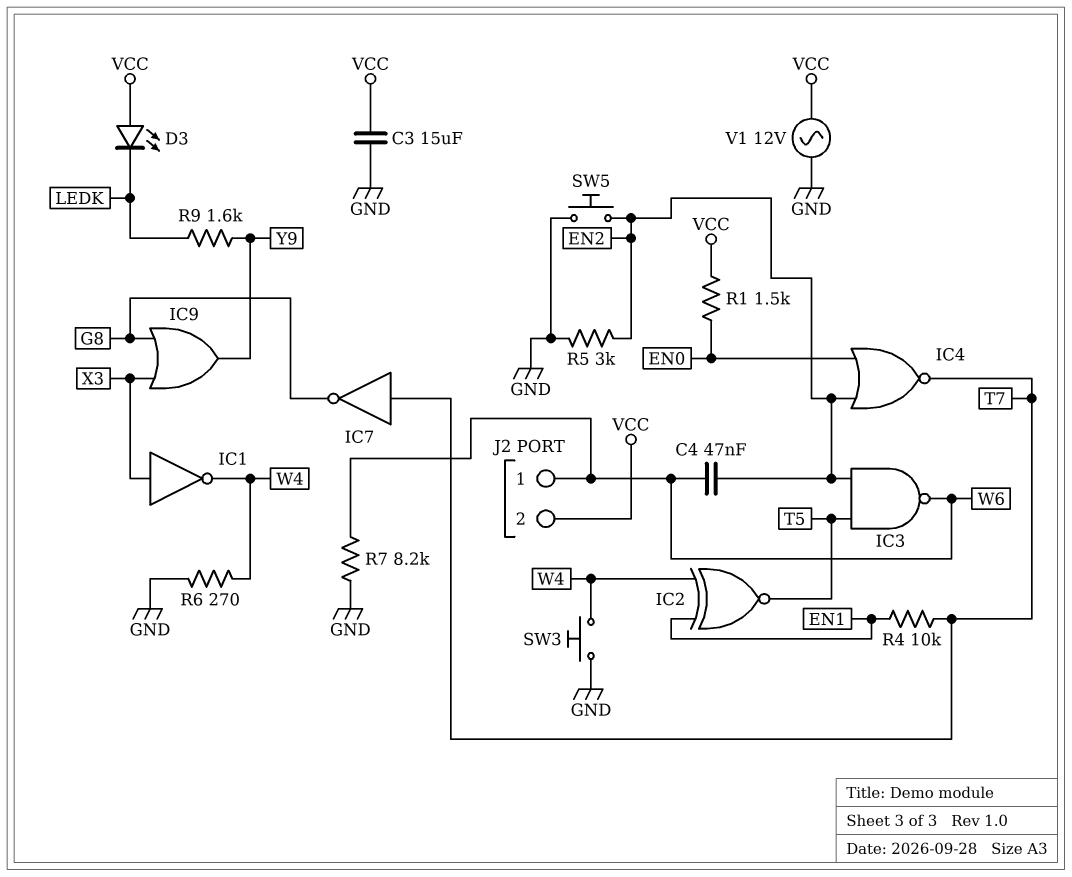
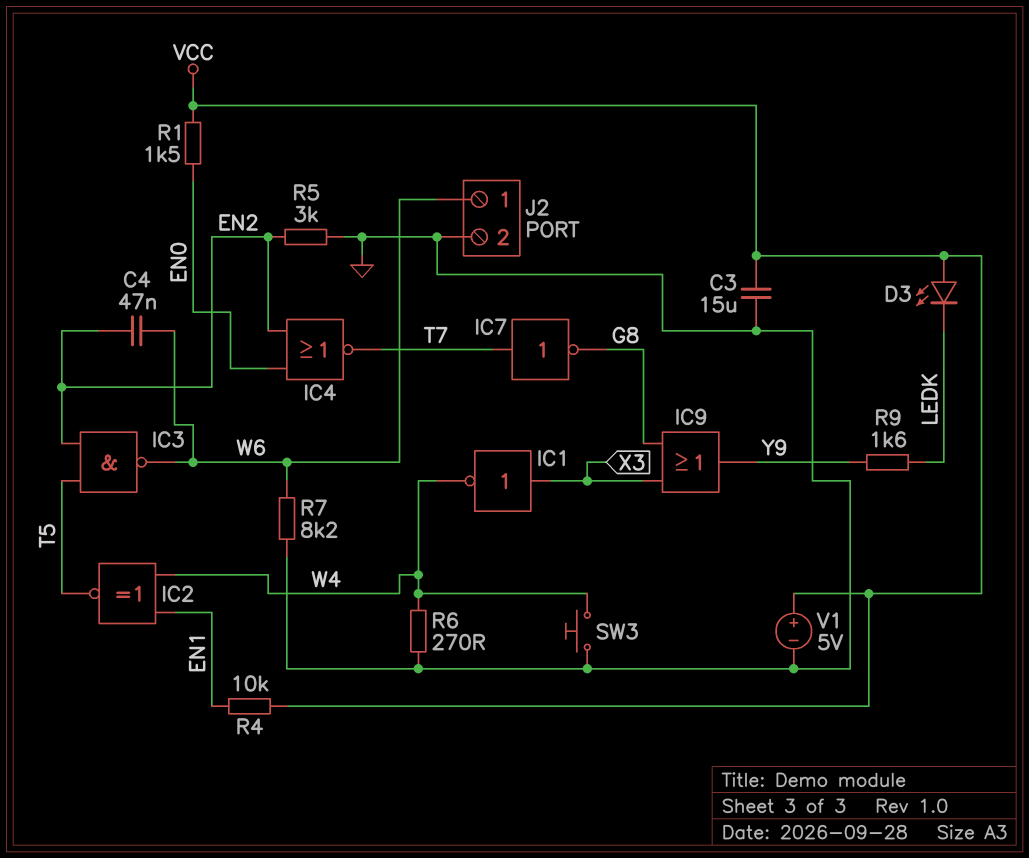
J2 pin 2: VCC -> GND
R4: 10k (EN1, T7) -> 10k (EN1, VCC)
SW5: button (EN2, GND) -> none
V1: AC 12V (GND, VCC) -> 5V (plus VCC, minus GND)

